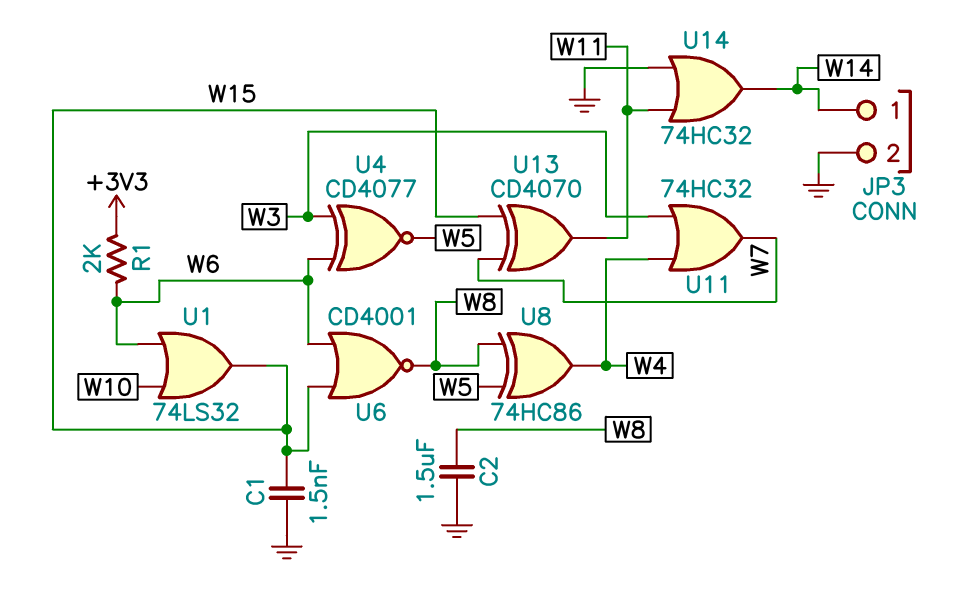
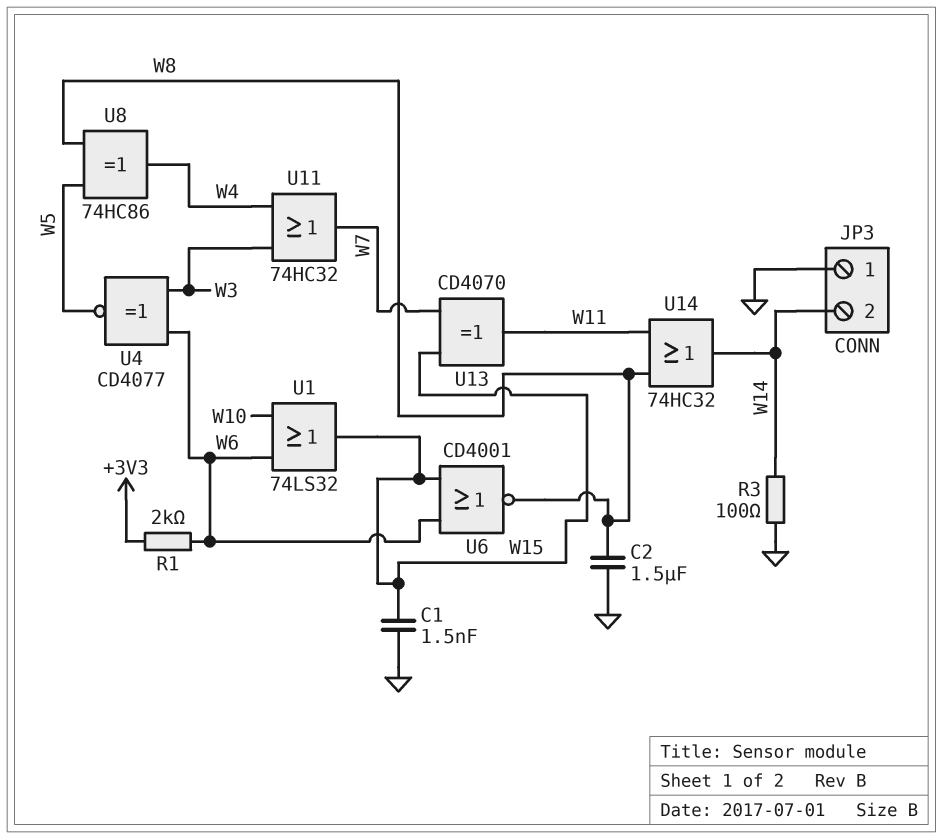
JP3 pin 1: W14 -> GND
JP3 pin 2: GND -> W14
R3: none -> 100 (GND, W14)
U14: OR 74HC32 (in GND, in W11, out W14) -> OR 74HC32 (in W8, in W11, out W14)

